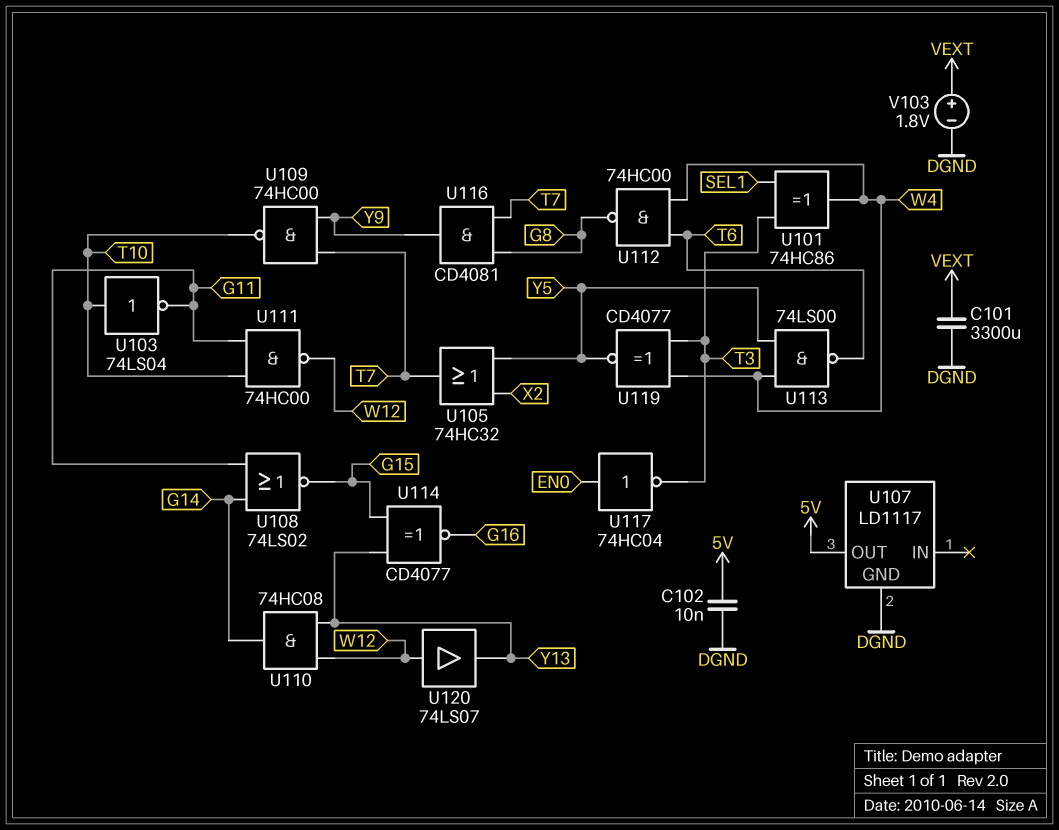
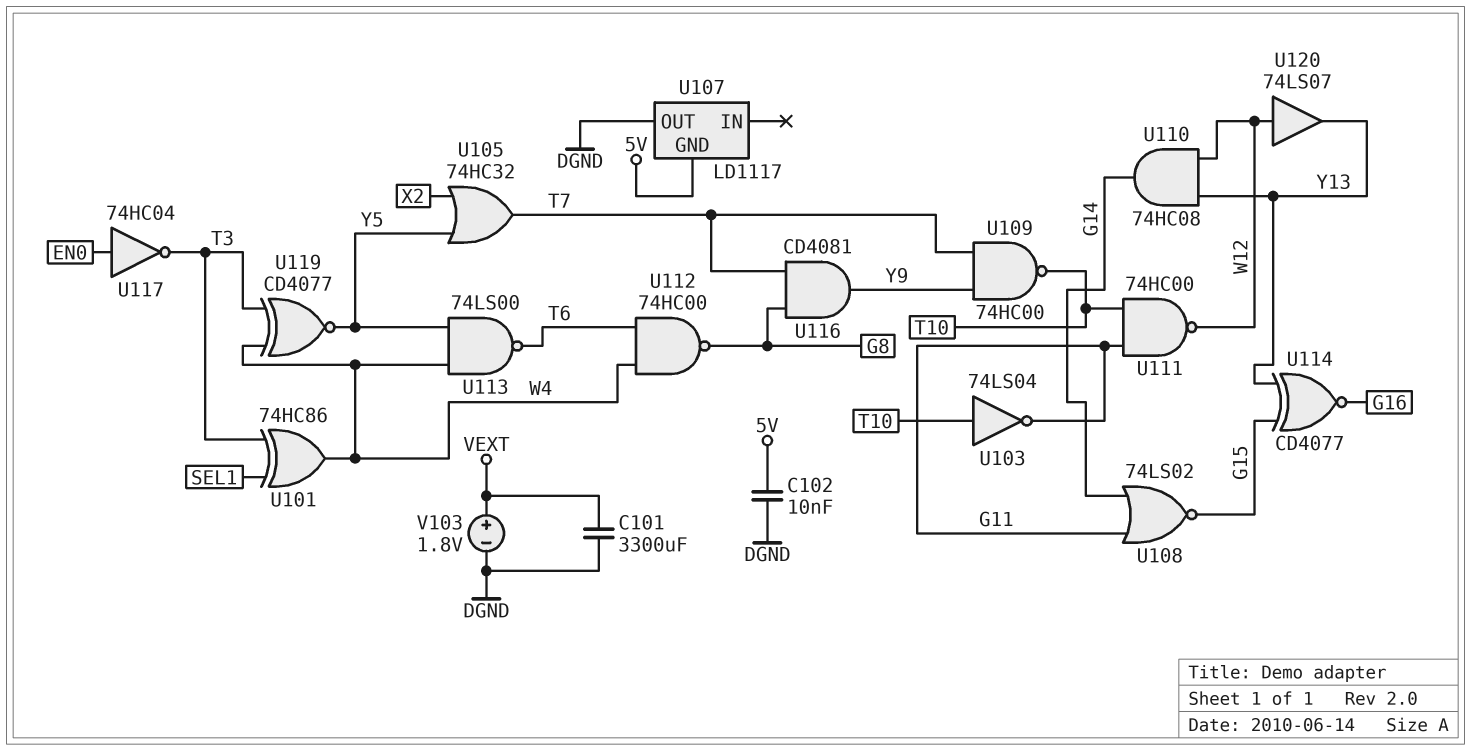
U107 pin GND: DGND -> 5V
U107 pin OUT: 5V -> DGND

